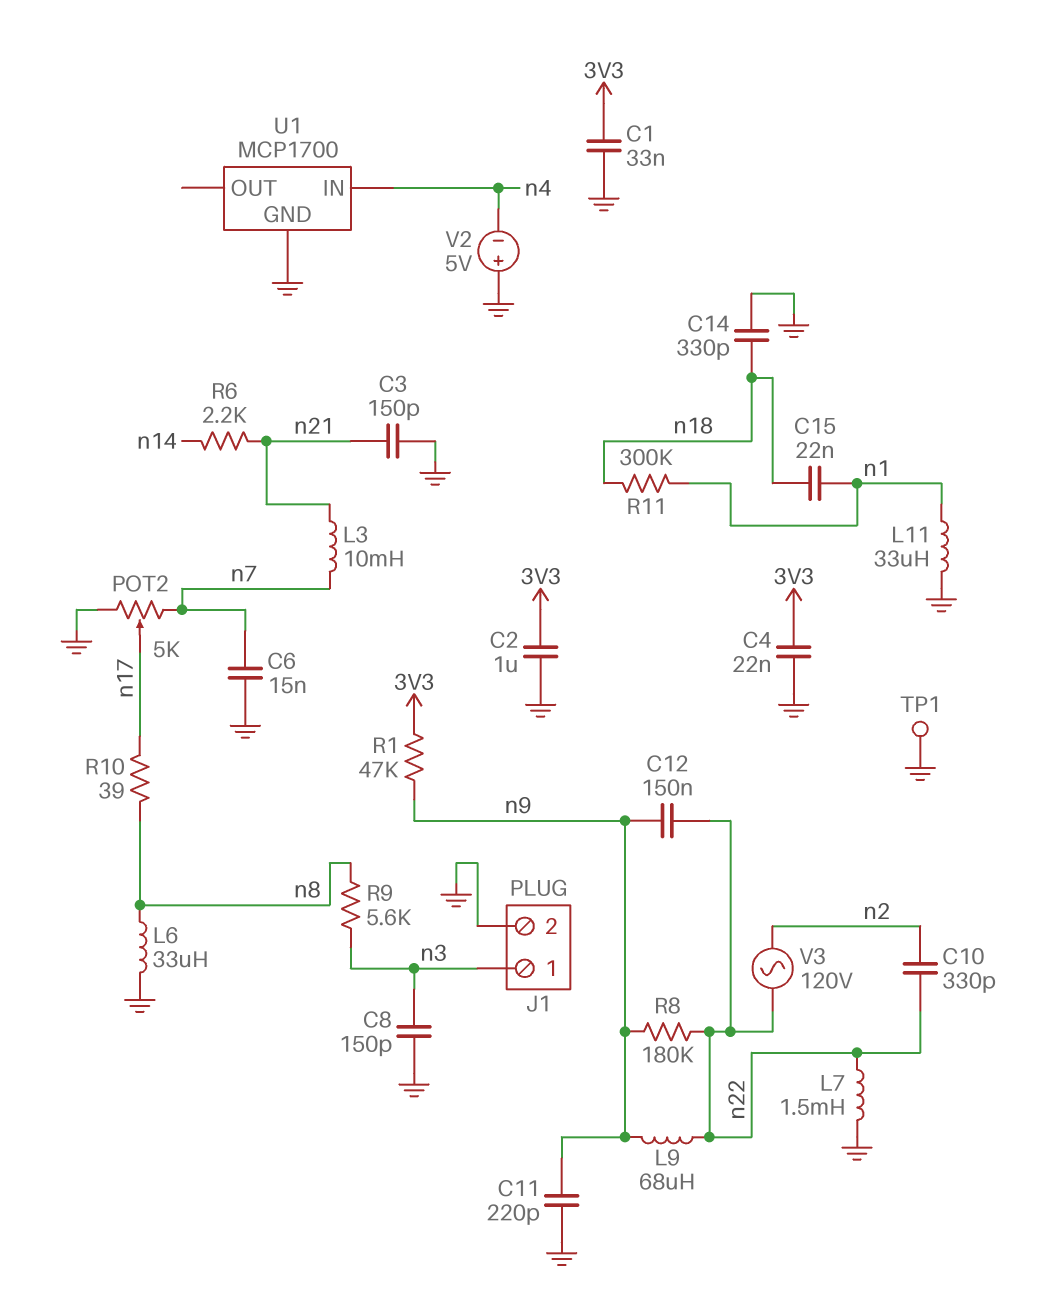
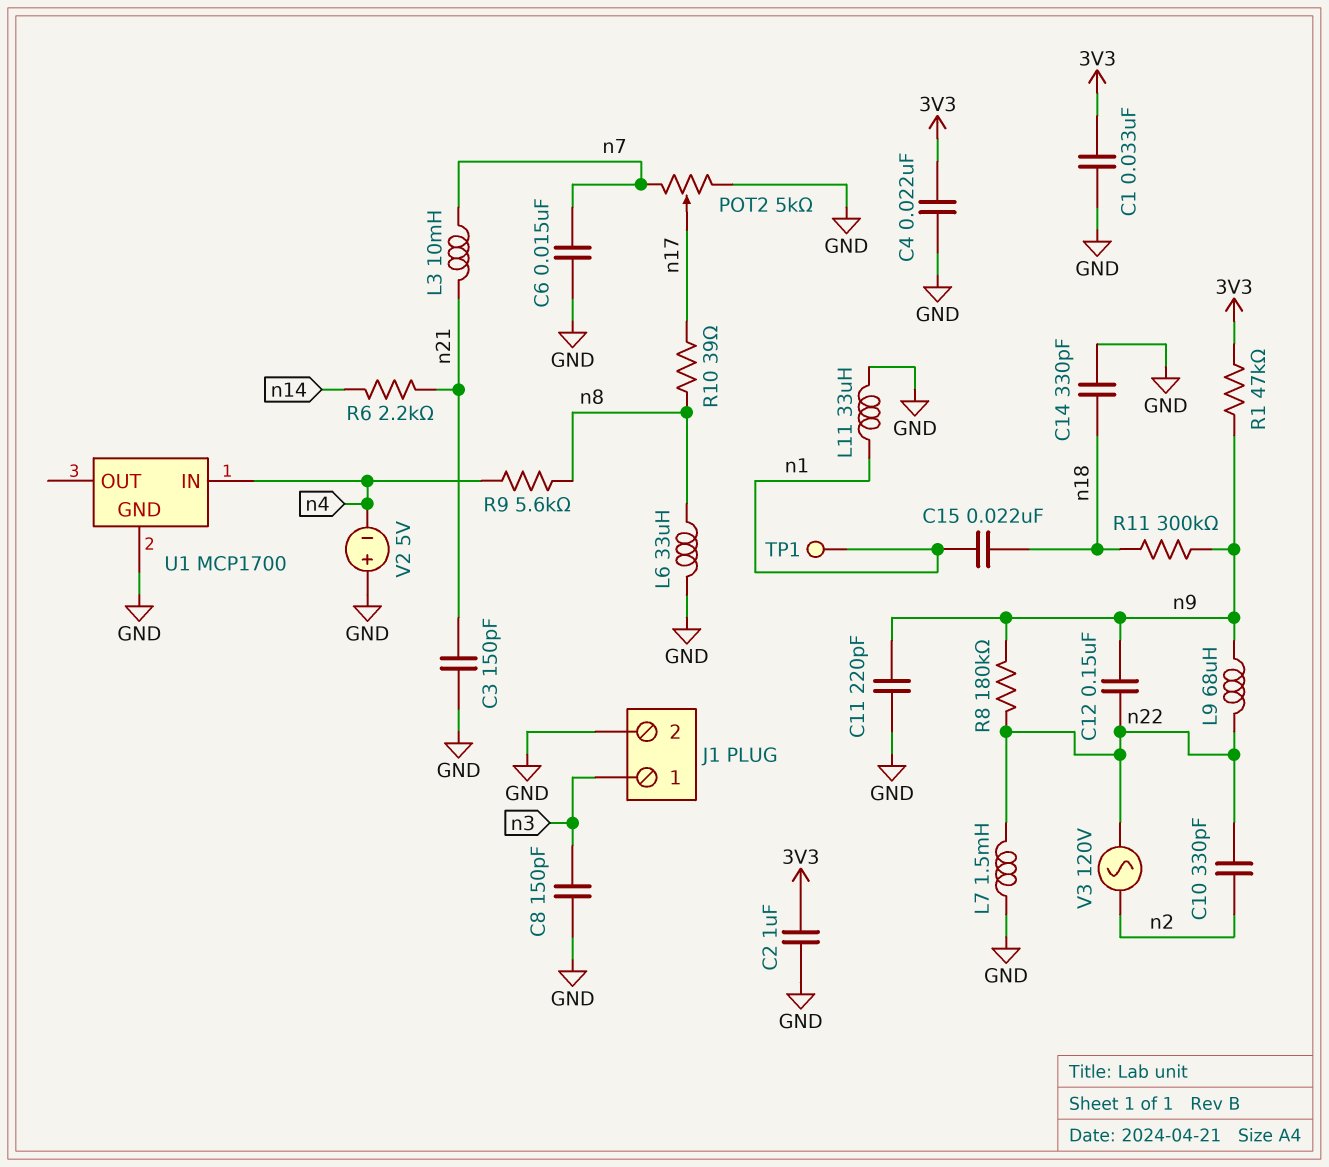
R9: 5.6k (n3, n8) -> 5.6k (n4, n8)
R11: 300k (n1, n18) -> 300k (n9, n18)
TP1: test point (GND) -> test point (n1)

